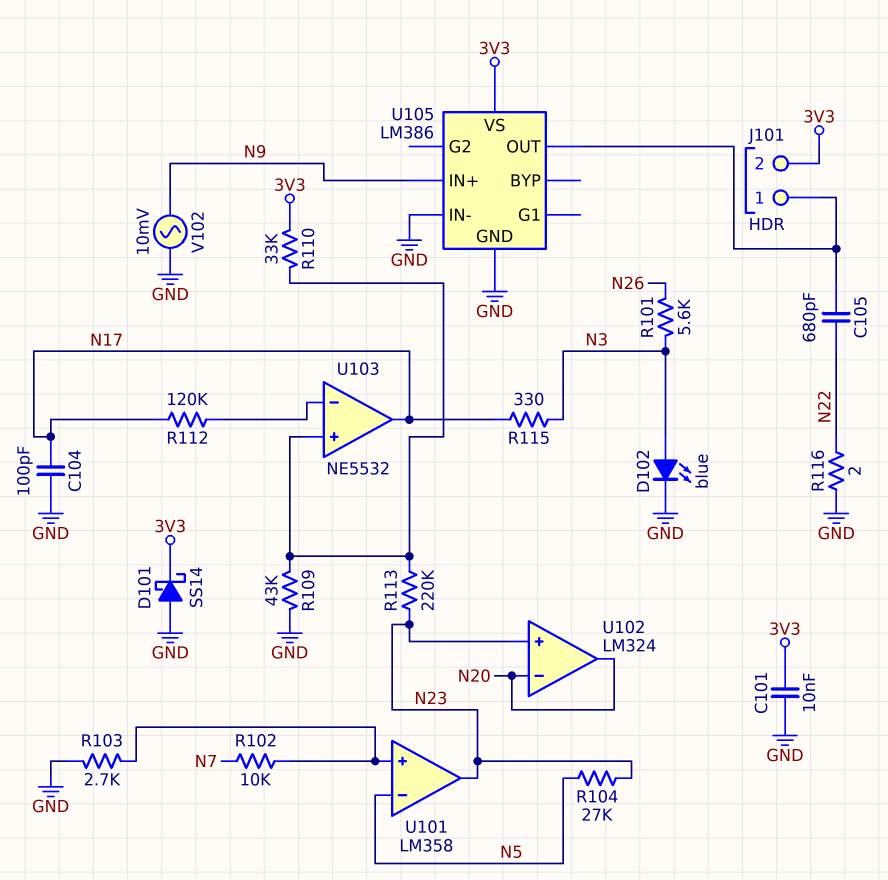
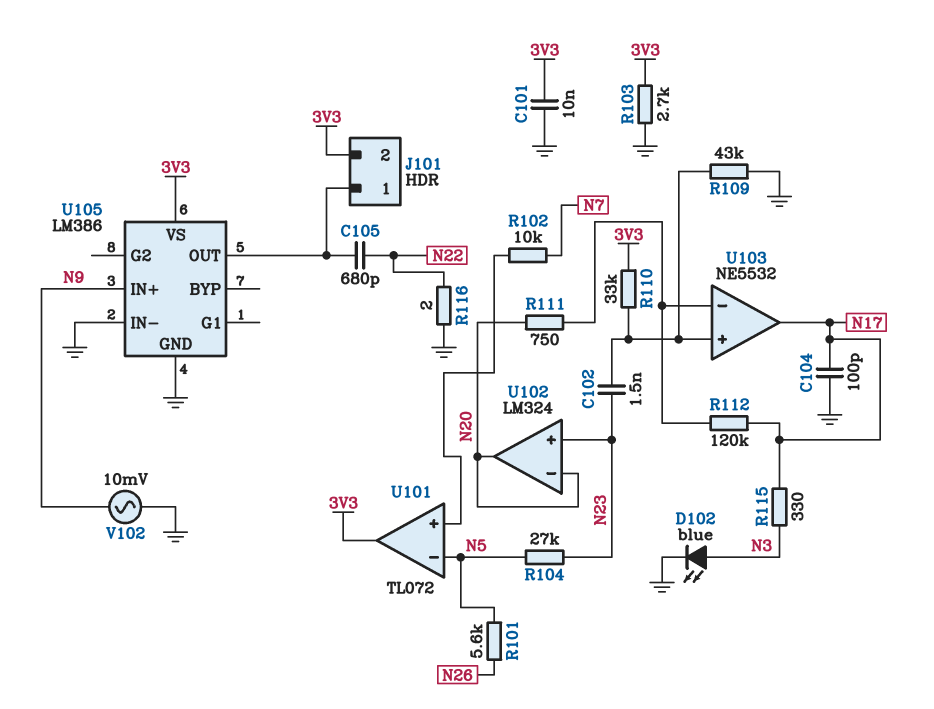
C102: none -> 1.5nF (N23, U103/in+)
D101: schottky SS14 (A GND, K 3V3) -> none
R101: 5.6k (N3, N26) -> 5.6k (N5, N26)
R103: 2.7k (GND, U101/in+) -> 2.7k (3V3, GND)
R111: none -> 750 (N20, U103/in-)
R113: 220k (N23, U103/in+) -> none
U101: LM358 -> TL072
U101 pin out: N23 -> 3V3

